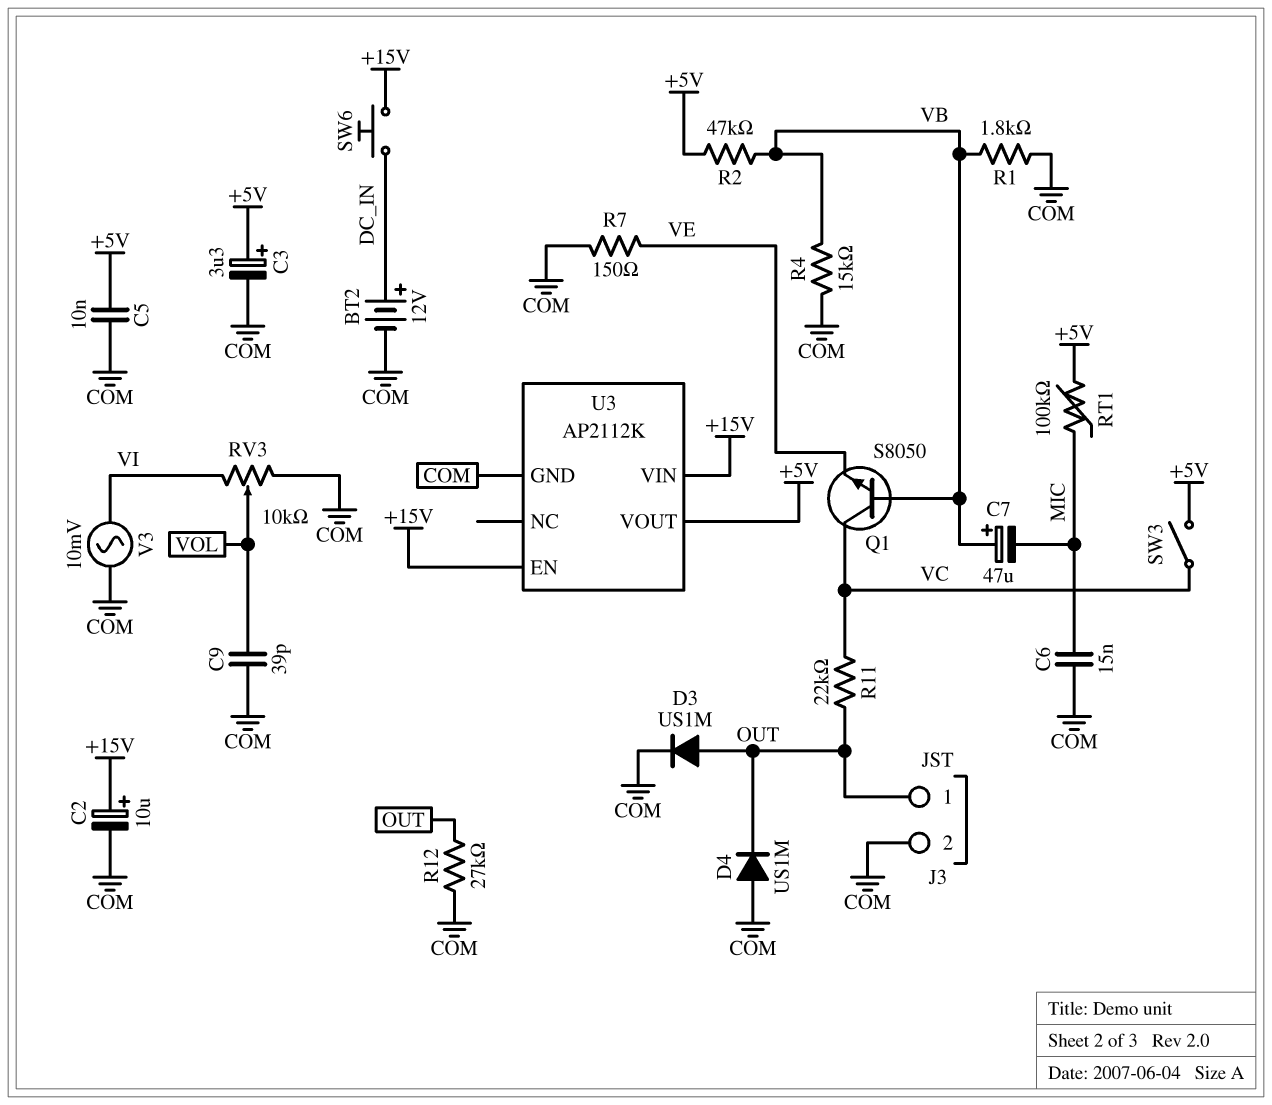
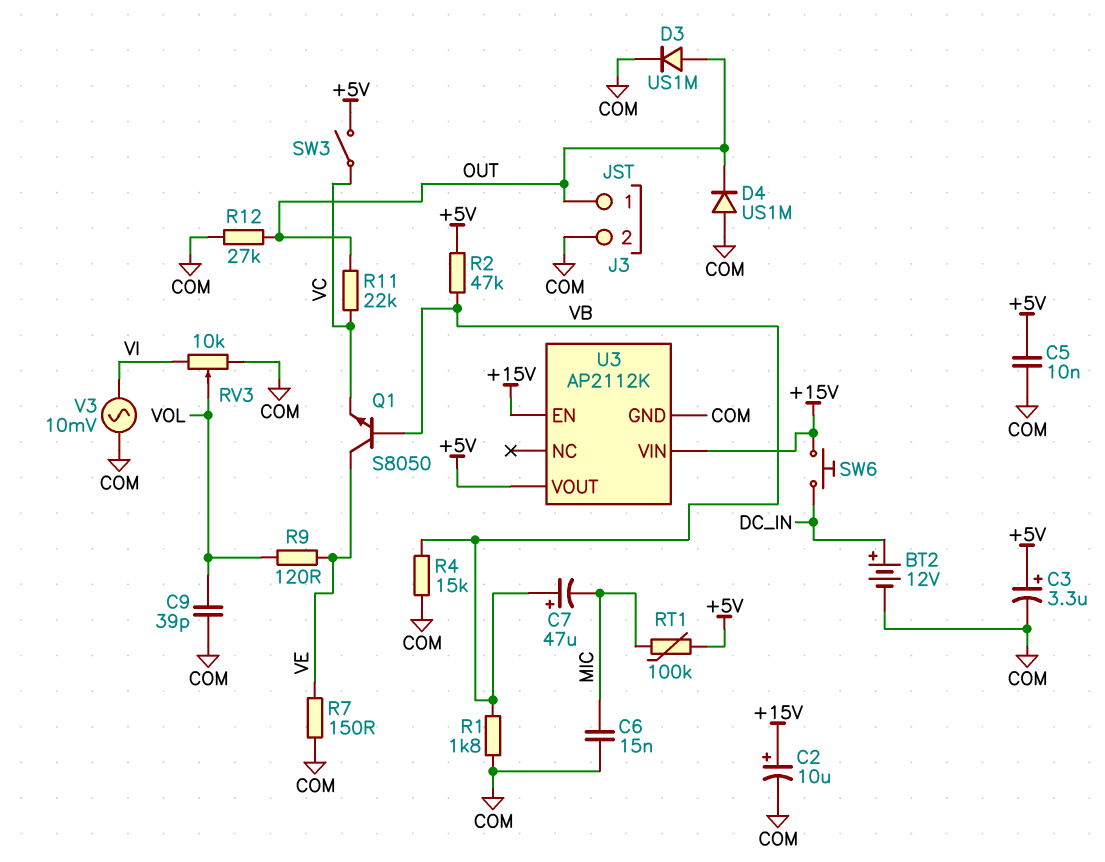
Q1: NPN S8050 (B VB, C VC, E VE) -> NPN S8050 (B VB, C VE, E VC)
R9: none -> 120 (VE, VOL)

